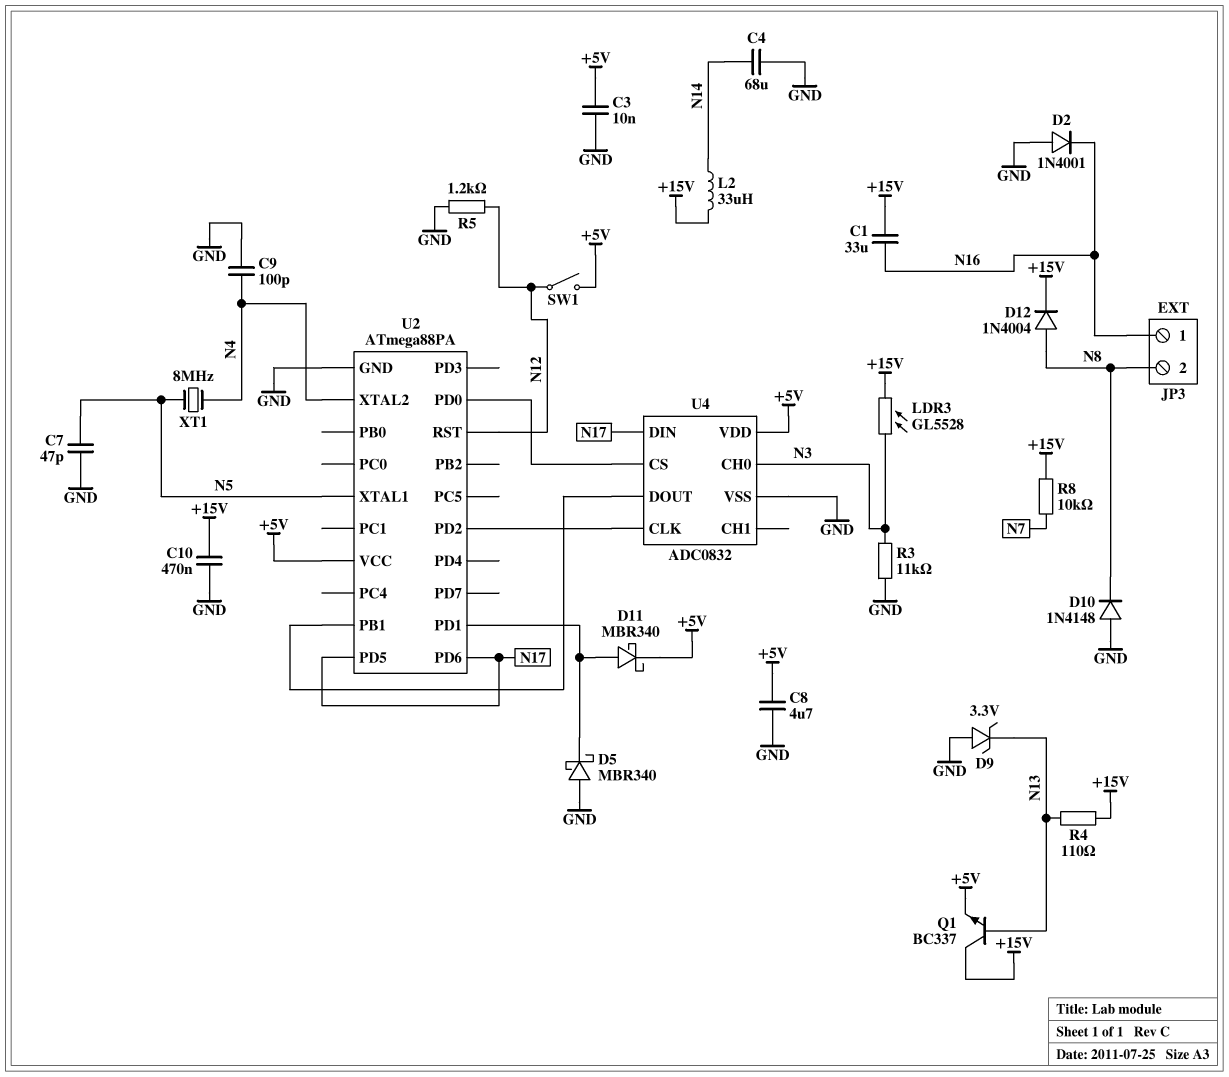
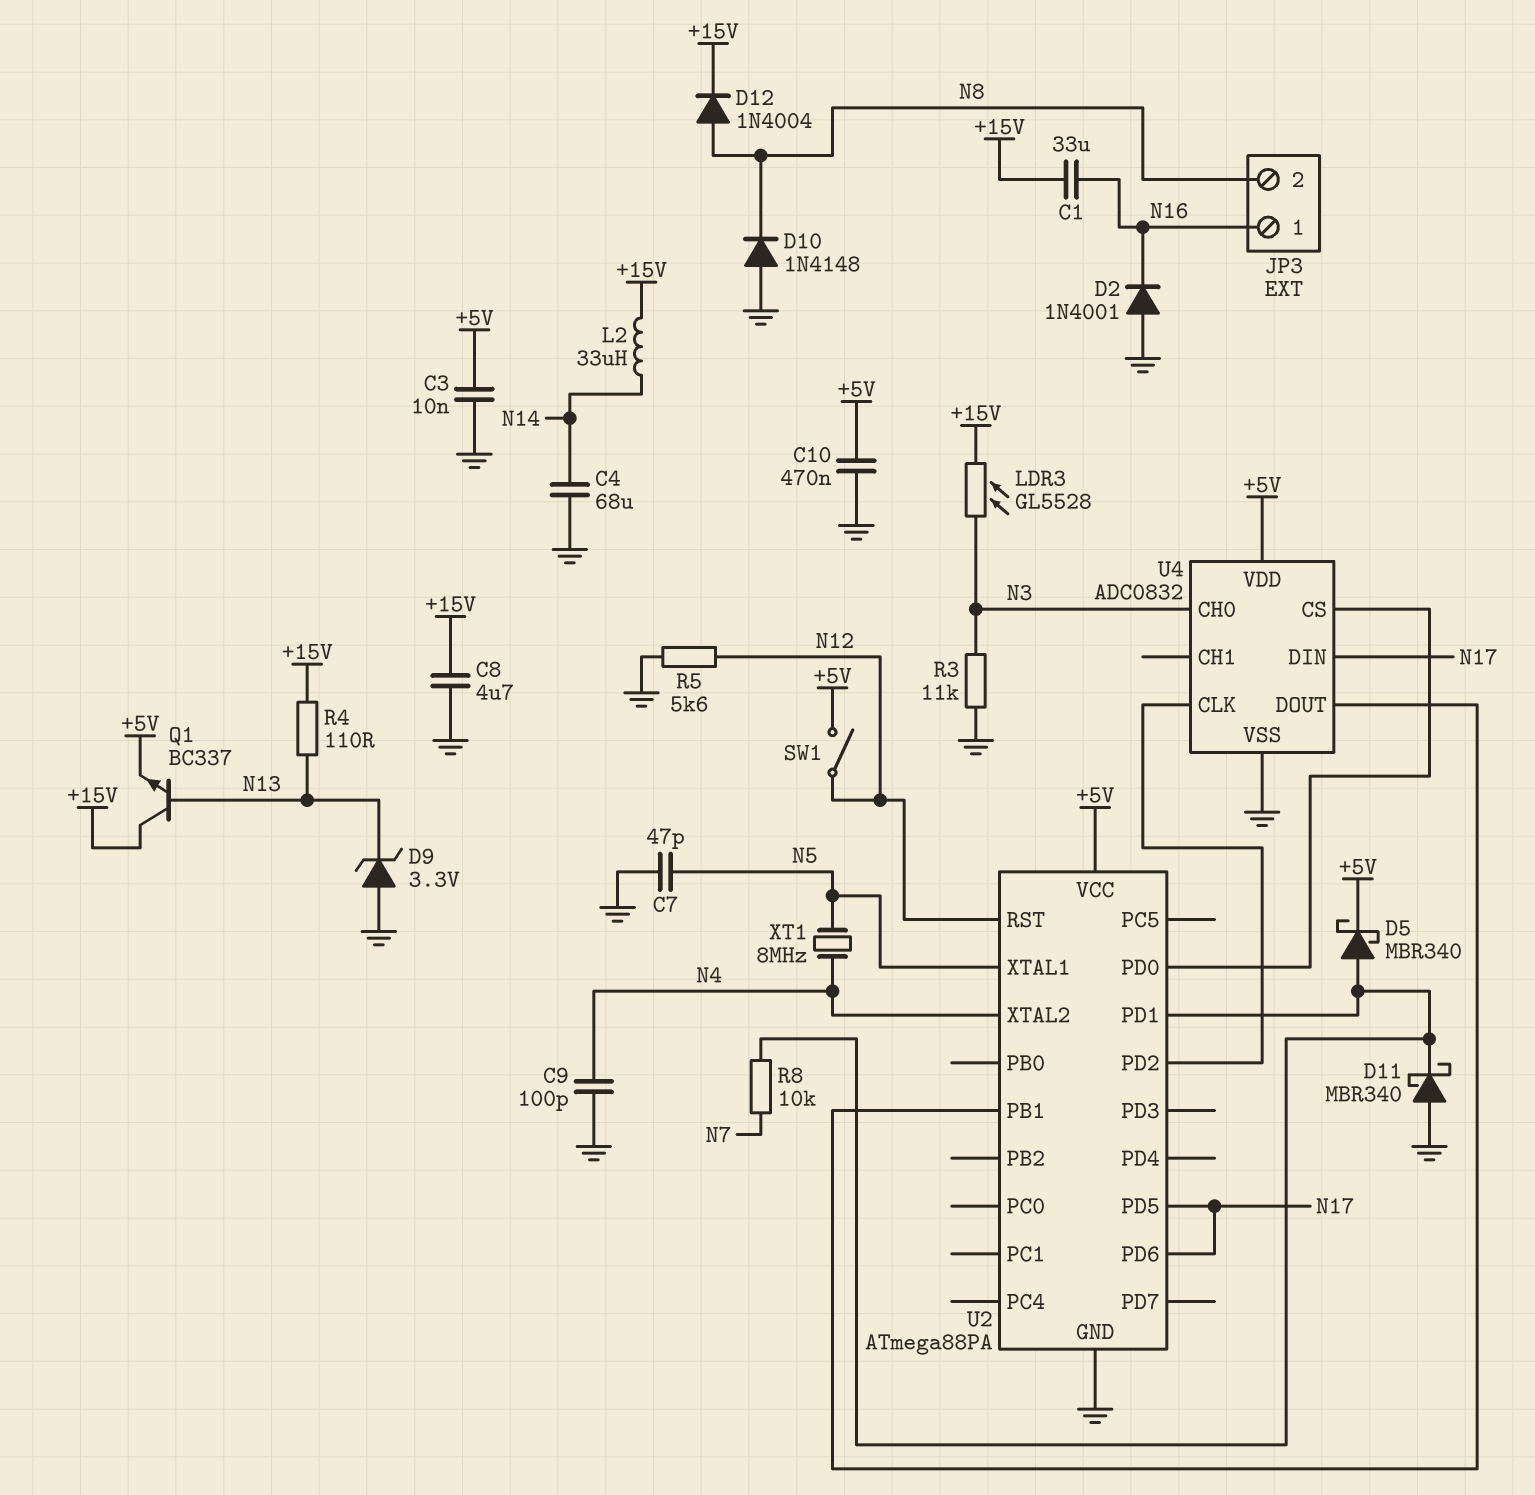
C8: 4.7uF (+5V, GND) -> 4.7uF (+15V, GND)
C10: 470nF (+15V, GND) -> 470nF (+5V, GND)
D5: schottky MBR340 (A GND, K U2/PD1) -> schottky MBR340 (A U2/PD1, K +5V)
D11: schottky MBR340 (A U2/PD1, K +5V) -> schottky MBR340 (A GND, K U2/PD1)
R5: 1.2k (GND, N12) -> 5.6k (GND, N12)
R8: 10k (+15V, N7) -> 10k (N7, U2/PD1)

